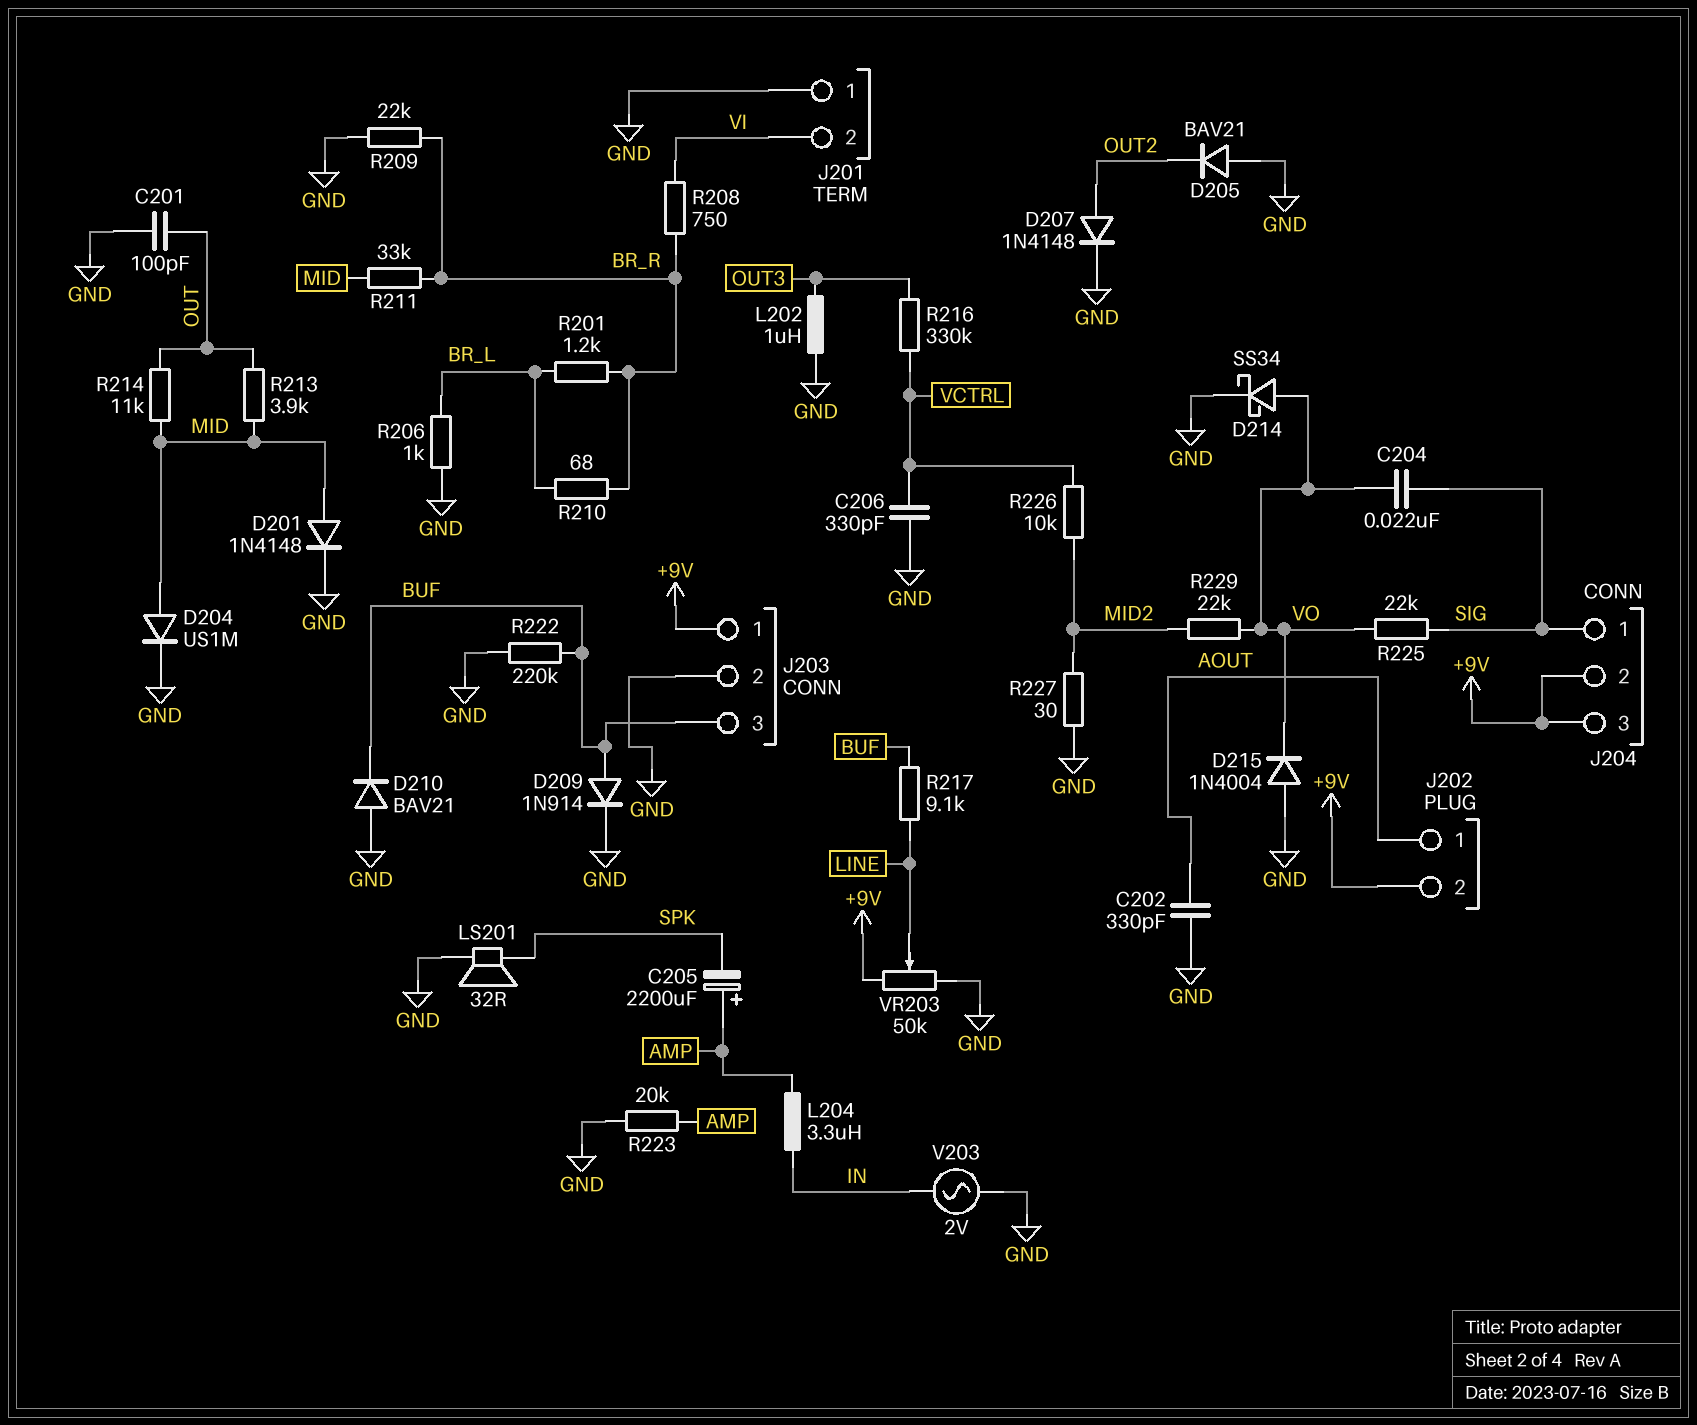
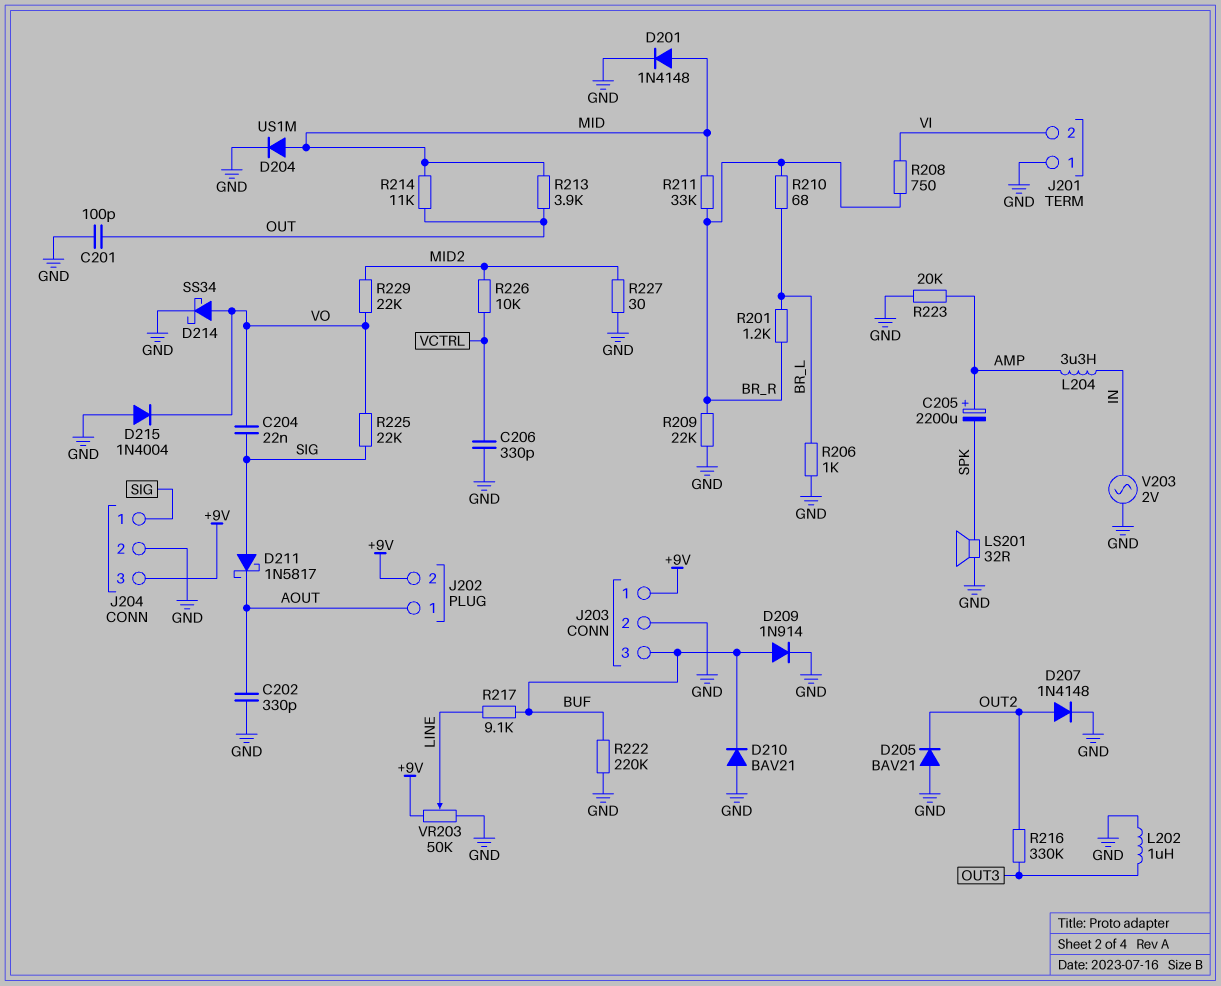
D211: none -> schottky 1N5817 (A SIG, K AOUT)
J204 pin 2: +9V -> GND
R216: 330k (OUT3, VCTRL) -> 330k (OUT2, OUT3)

